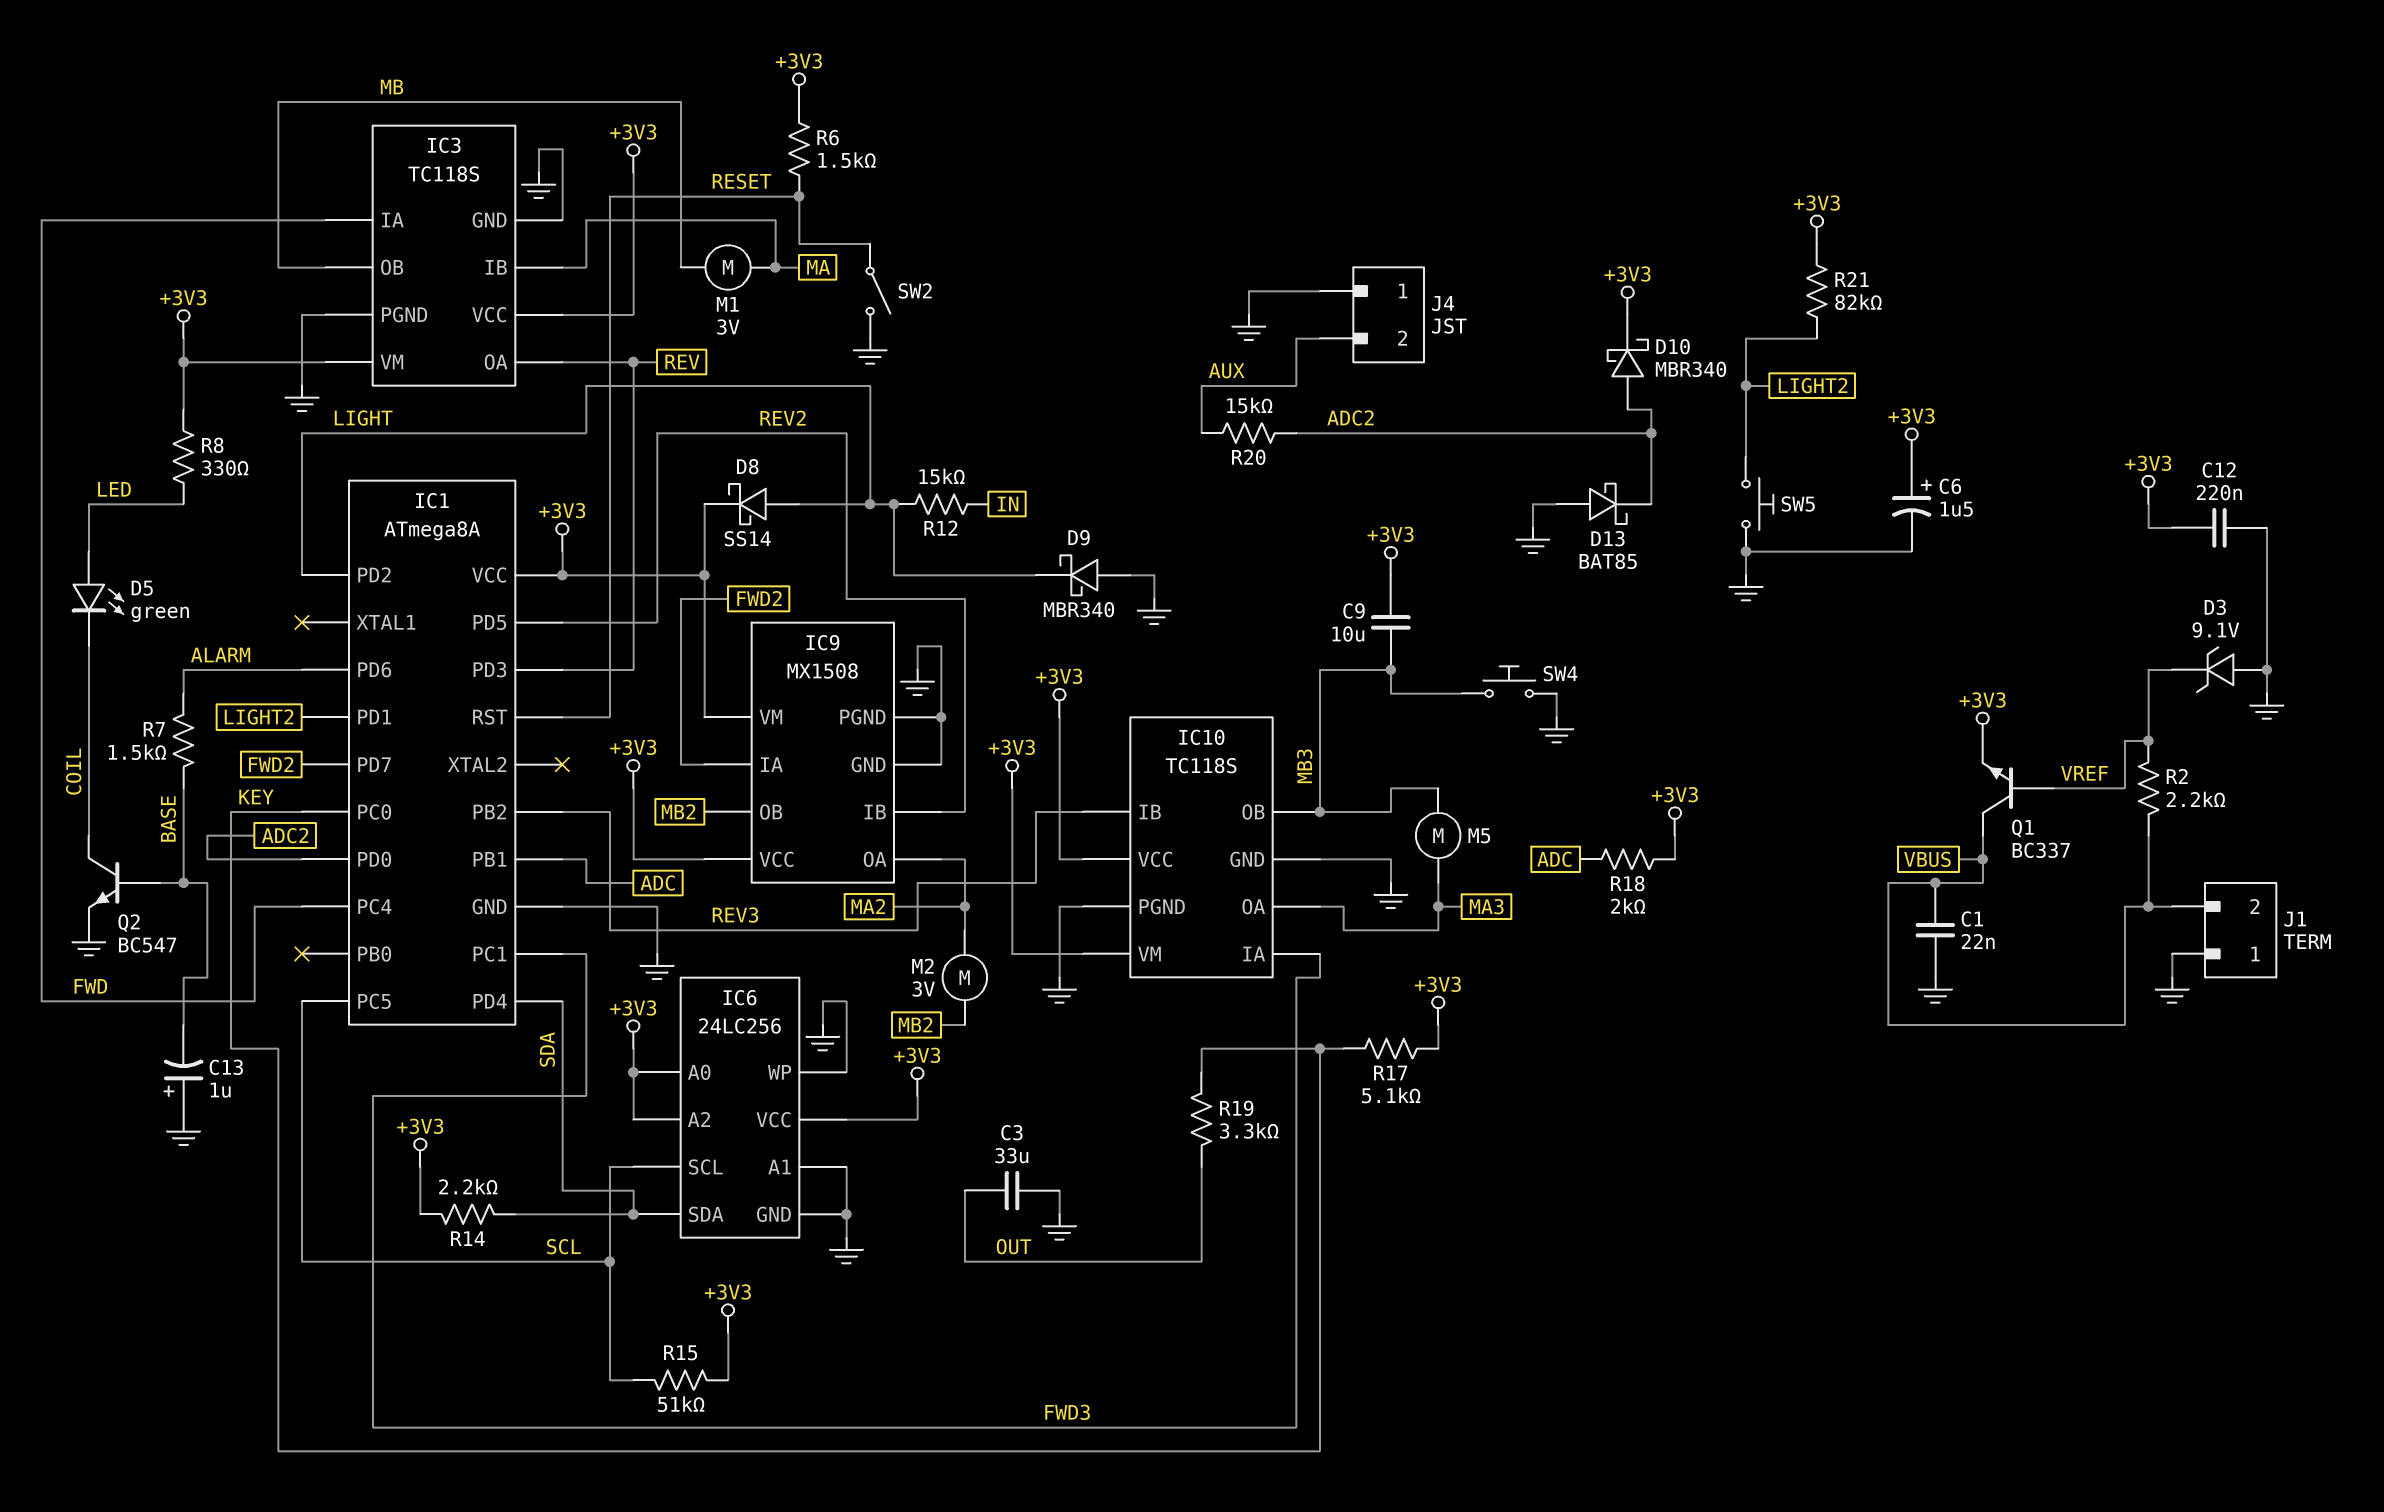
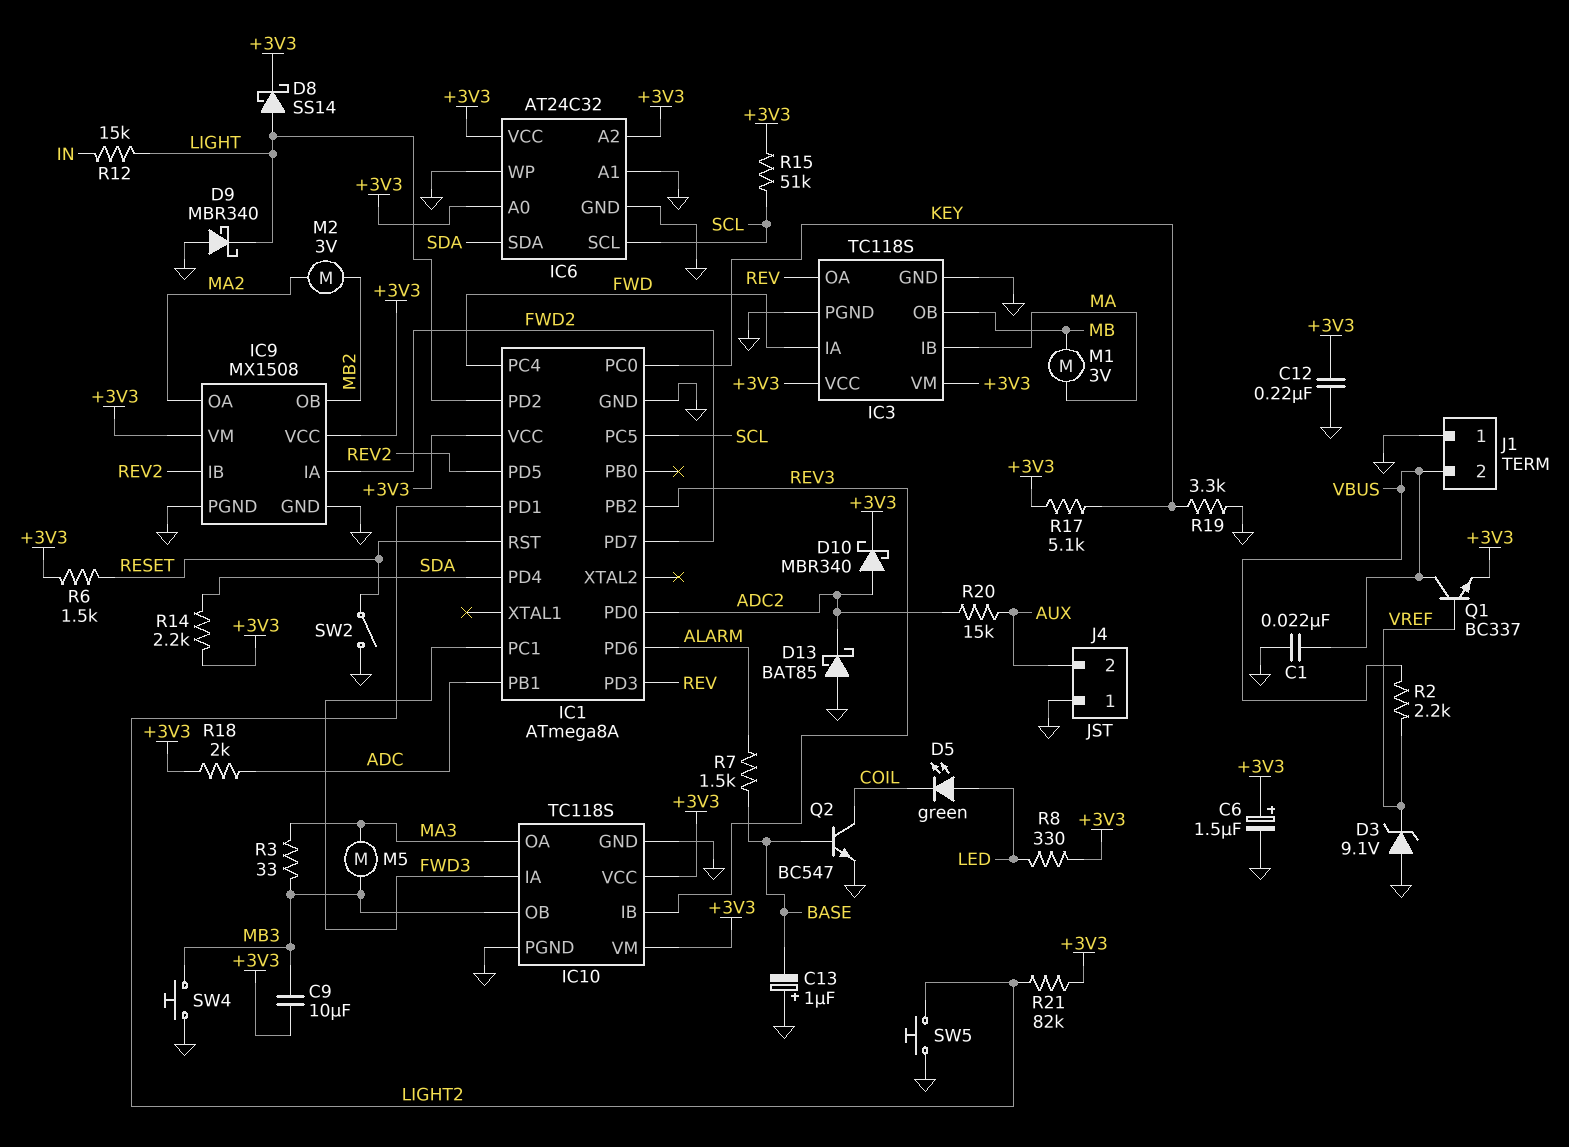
C3: 33uF (GND, OUT) -> none
IC6: 24LC256 -> AT24C32
R3: none -> 33 (MA3, MB3)
R19: 3.3k (KEY, OUT) -> 3.3k (GND, KEY)

